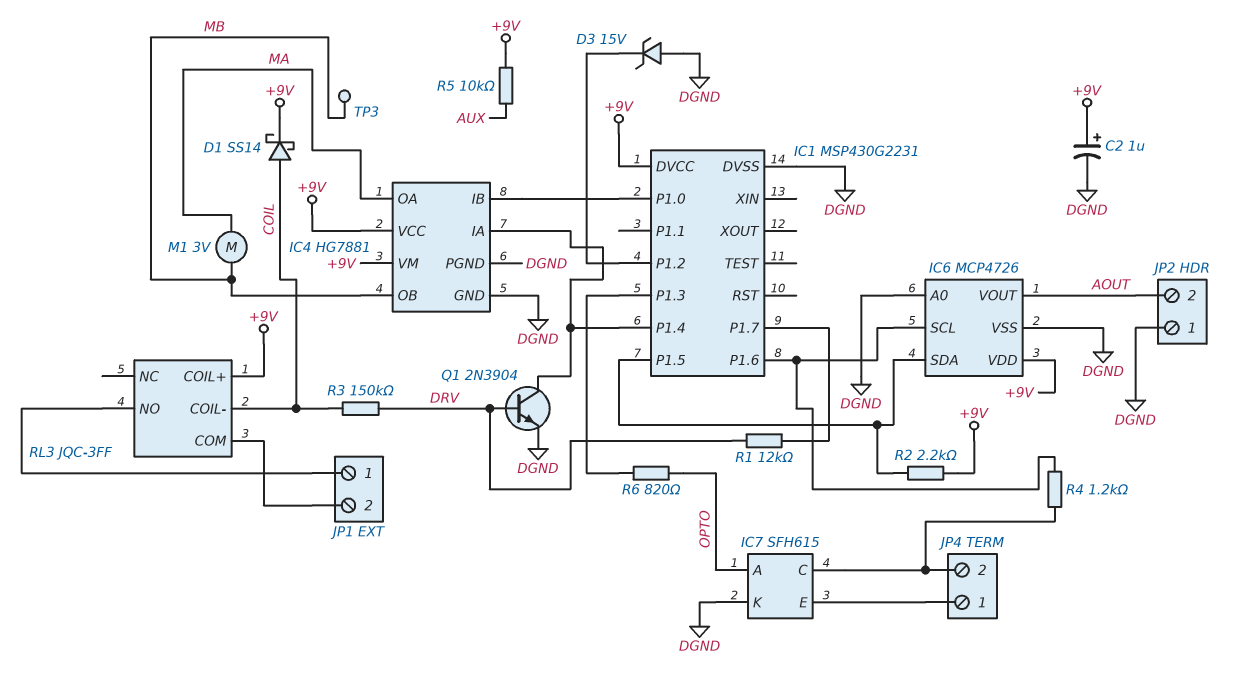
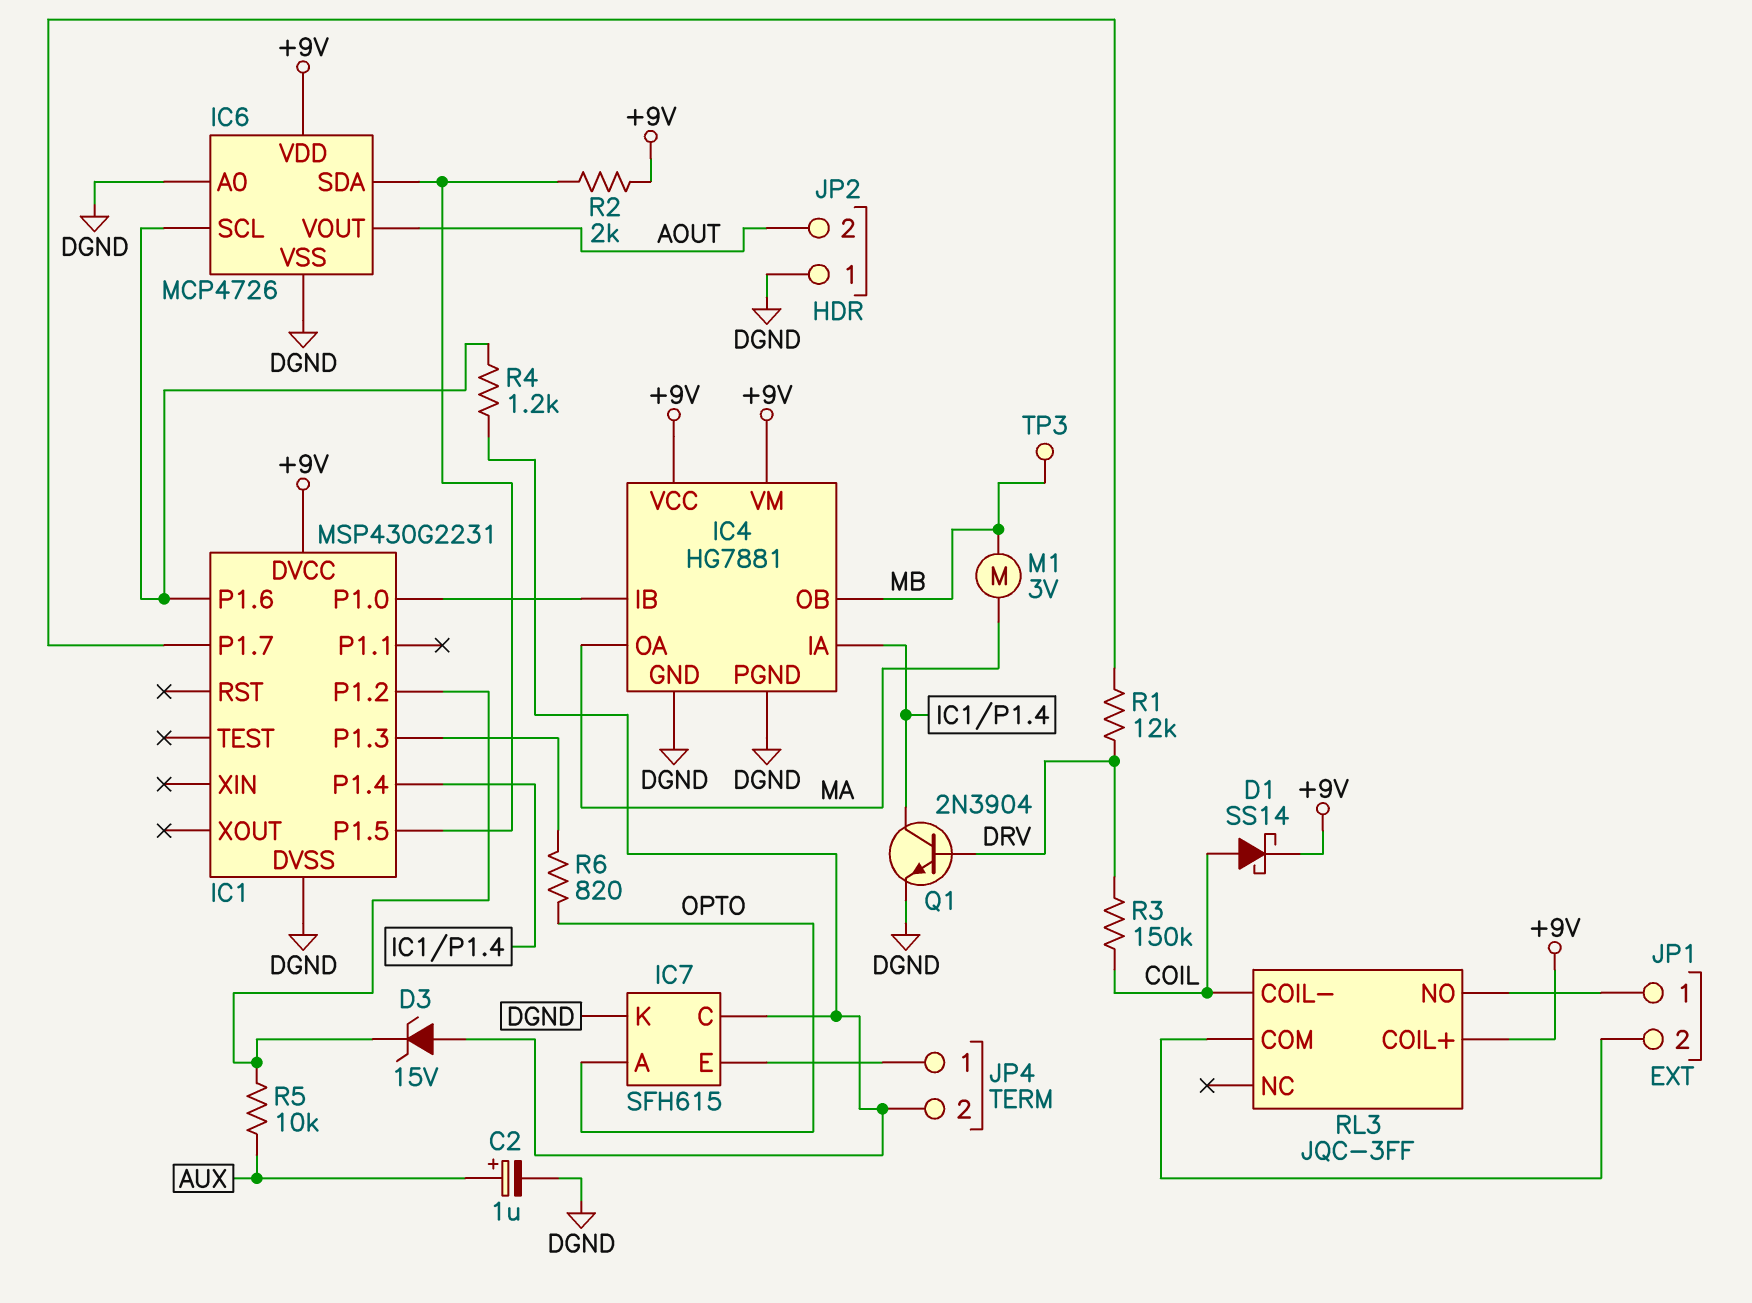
C2: 1uF (plus +9V, minus DGND) -> 1uF (plus AUX, minus DGND)
D3: zener 15V (A DGND, K IC1/P1.2) -> zener 15V (A IC7/C, K IC1/P1.2)
R2: 2.2k (+9V, IC1/P1.5) -> 2k (+9V, IC1/P1.5)
R5: 10k (+9V, AUX) -> 10k (AUX, IC1/P1.2)

